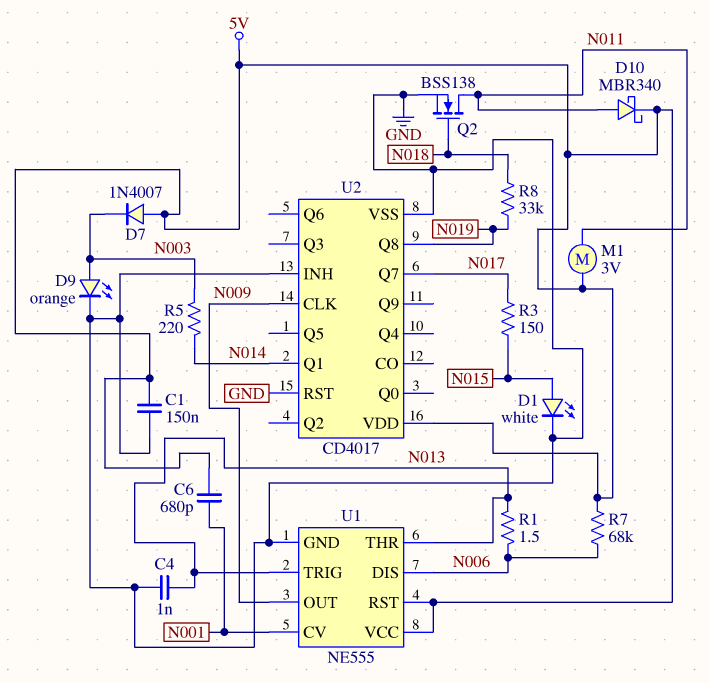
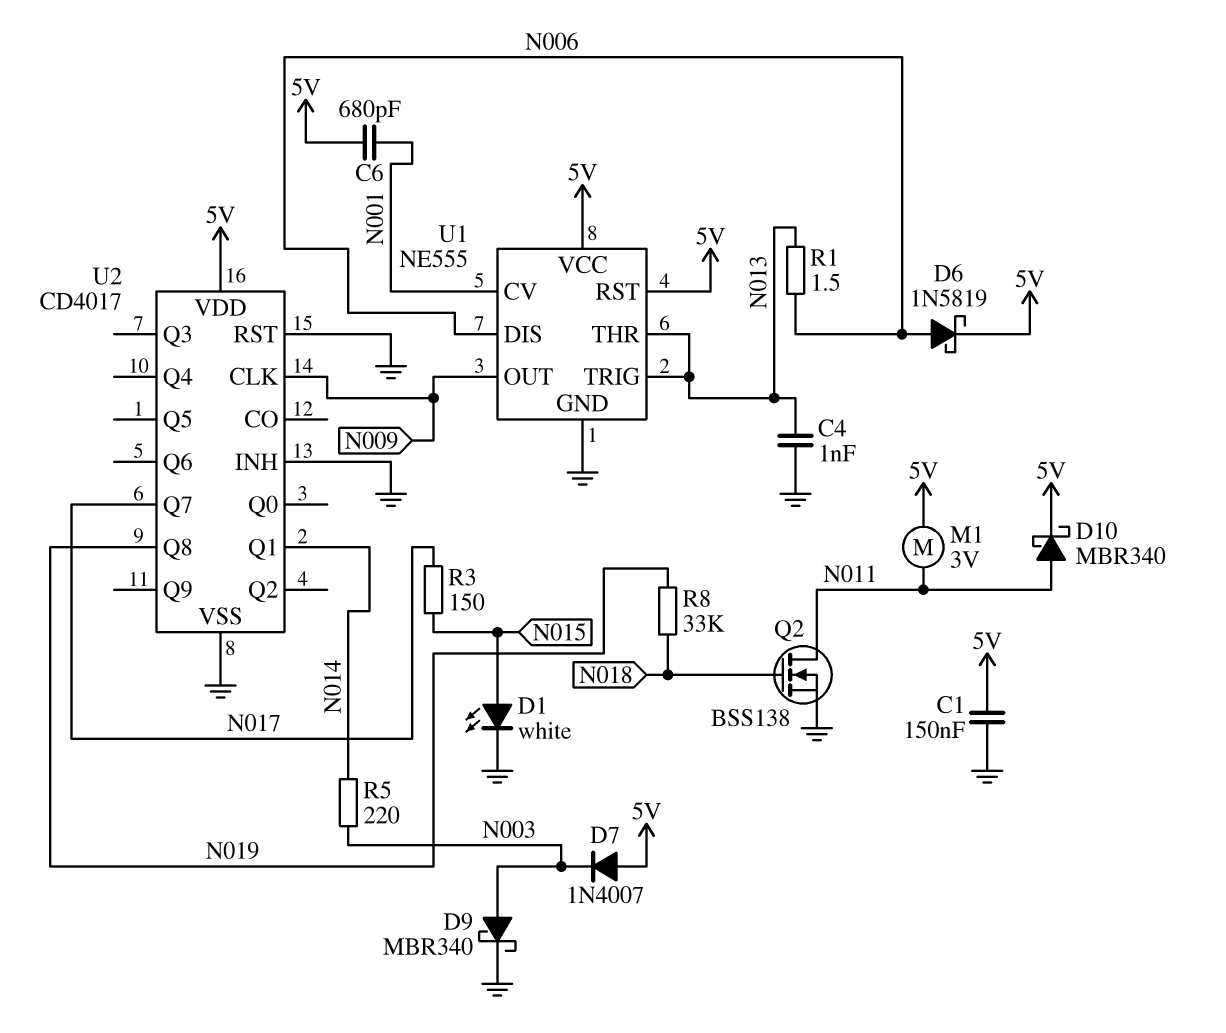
D6: none -> schottky 1N5819 (A N006, K 5V)
D9: LED orange (A N003, K GND) -> schottky MBR340 (A N003, K GND)
R7: 68k (5V, N006) -> none

